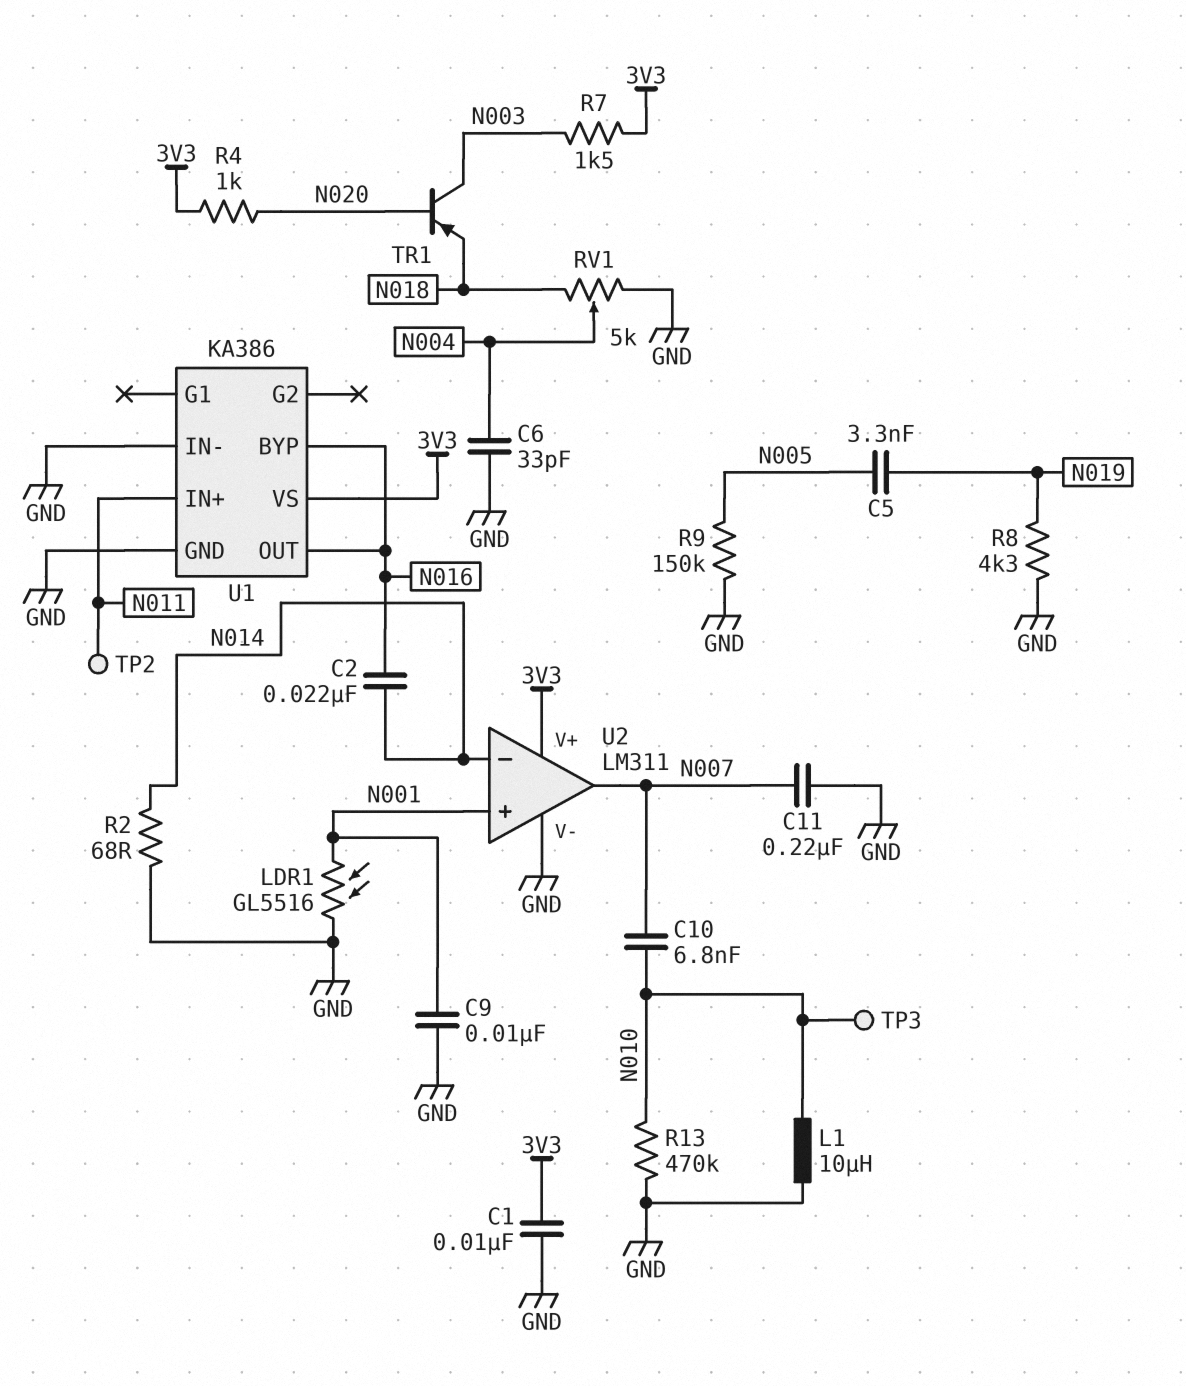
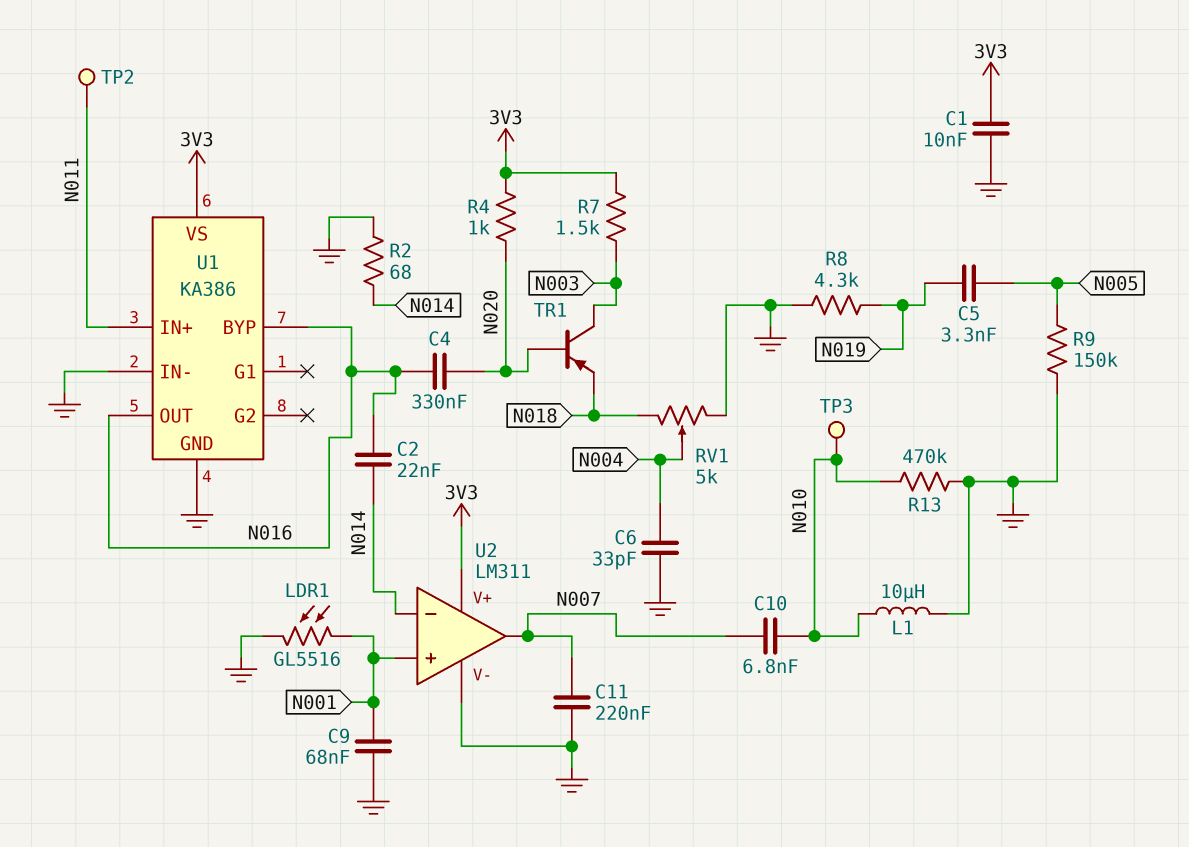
C4: none -> 330nF (N016, N020)
C9: 10nF (GND, N001) -> 68nF (GND, N001)

